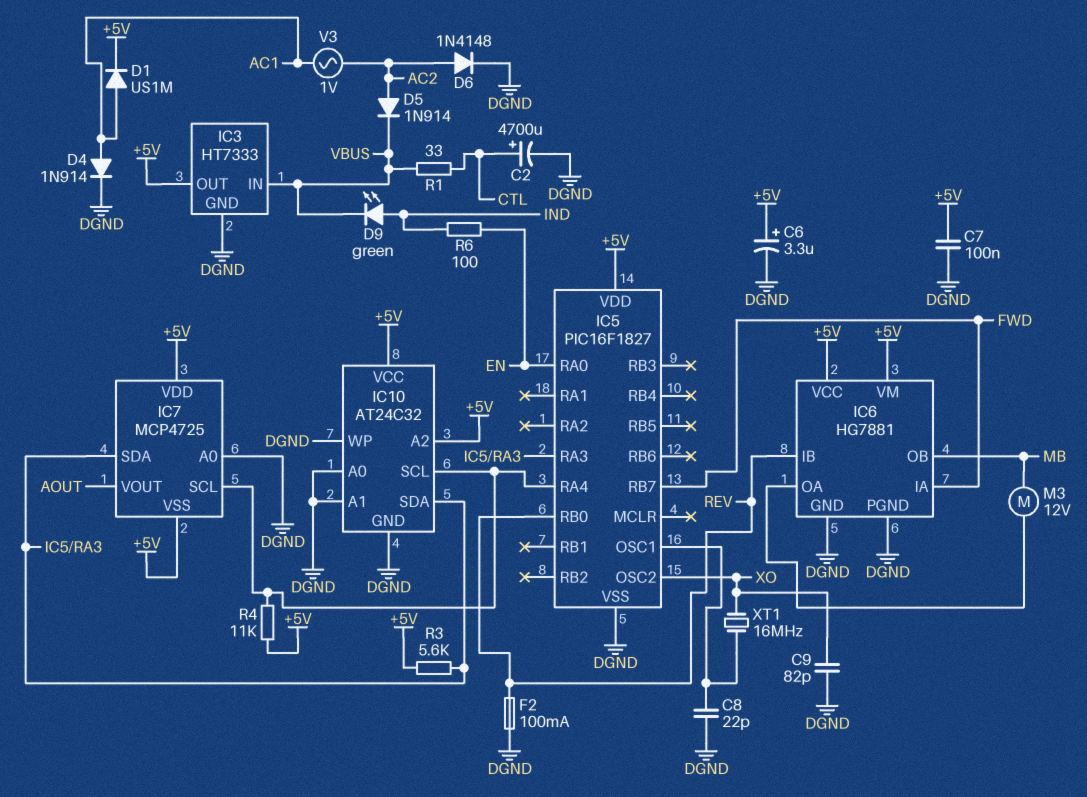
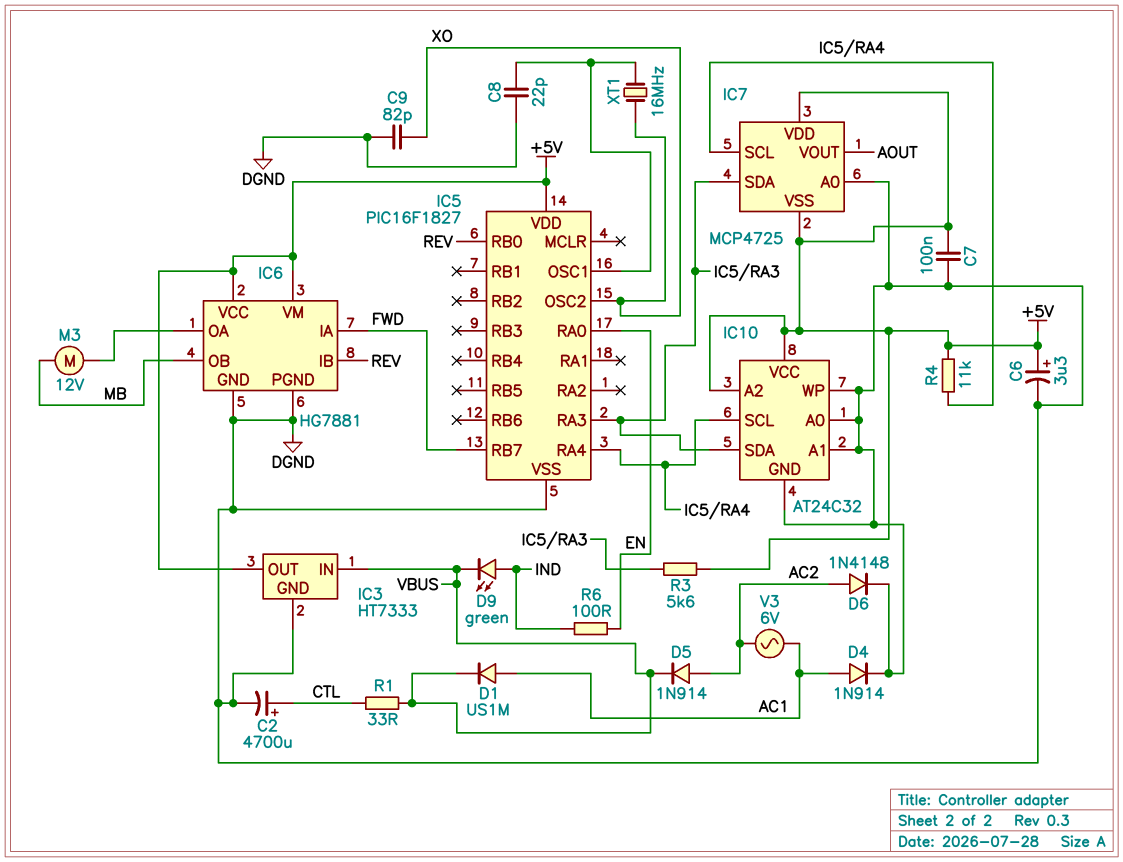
D1: diode US1M (A AC1, K +5V) -> diode US1M (A AC1, K VBUS)
F2: 100mA (DGND, REV) -> none
V3: AC 1V (AC1, AC2) -> AC 6V (AC1, AC2)

